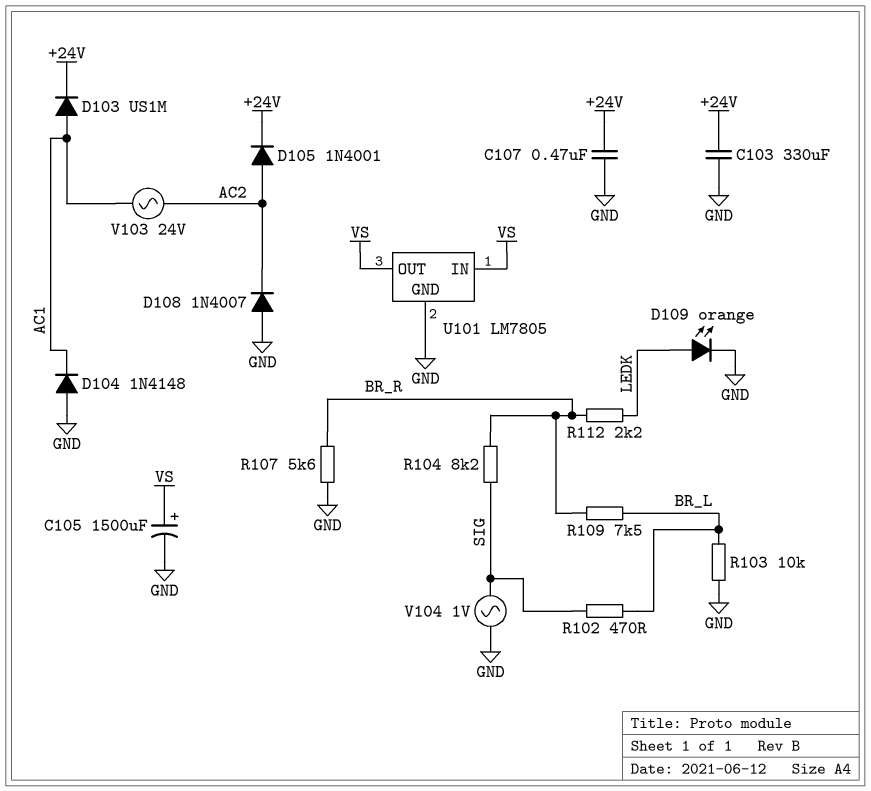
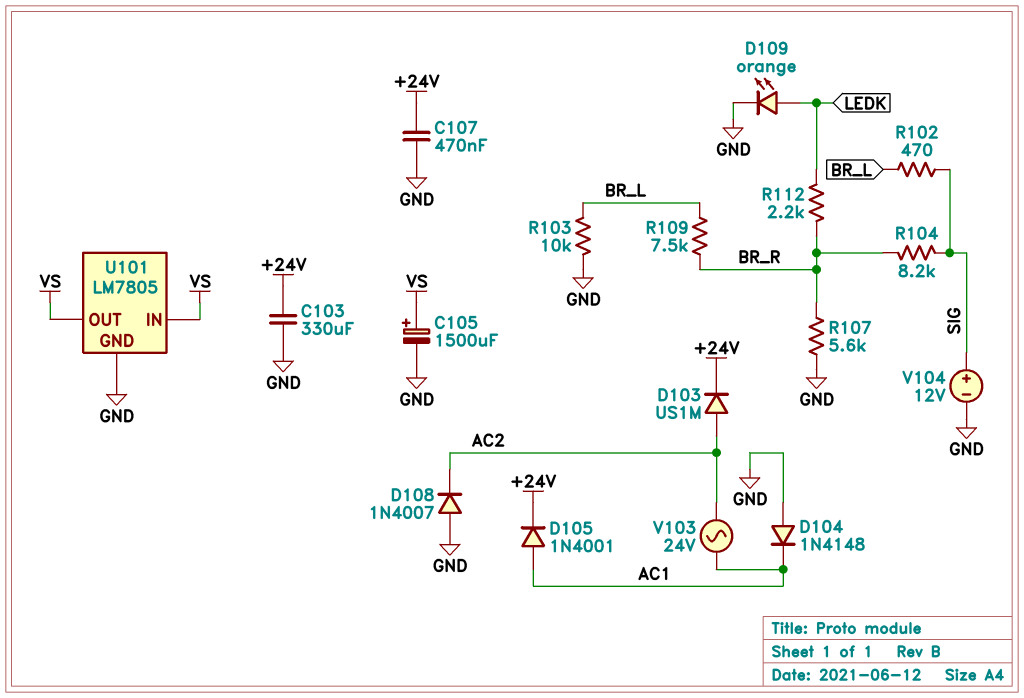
D103: diode US1M (A AC1, K +24V) -> diode US1M (A AC2, K +24V)
D105: diode 1N4001 (A AC2, K +24V) -> diode 1N4001 (A AC1, K +24V)
V104: AC 1V (GND, SIG) -> 12V (plus SIG, minus GND)

